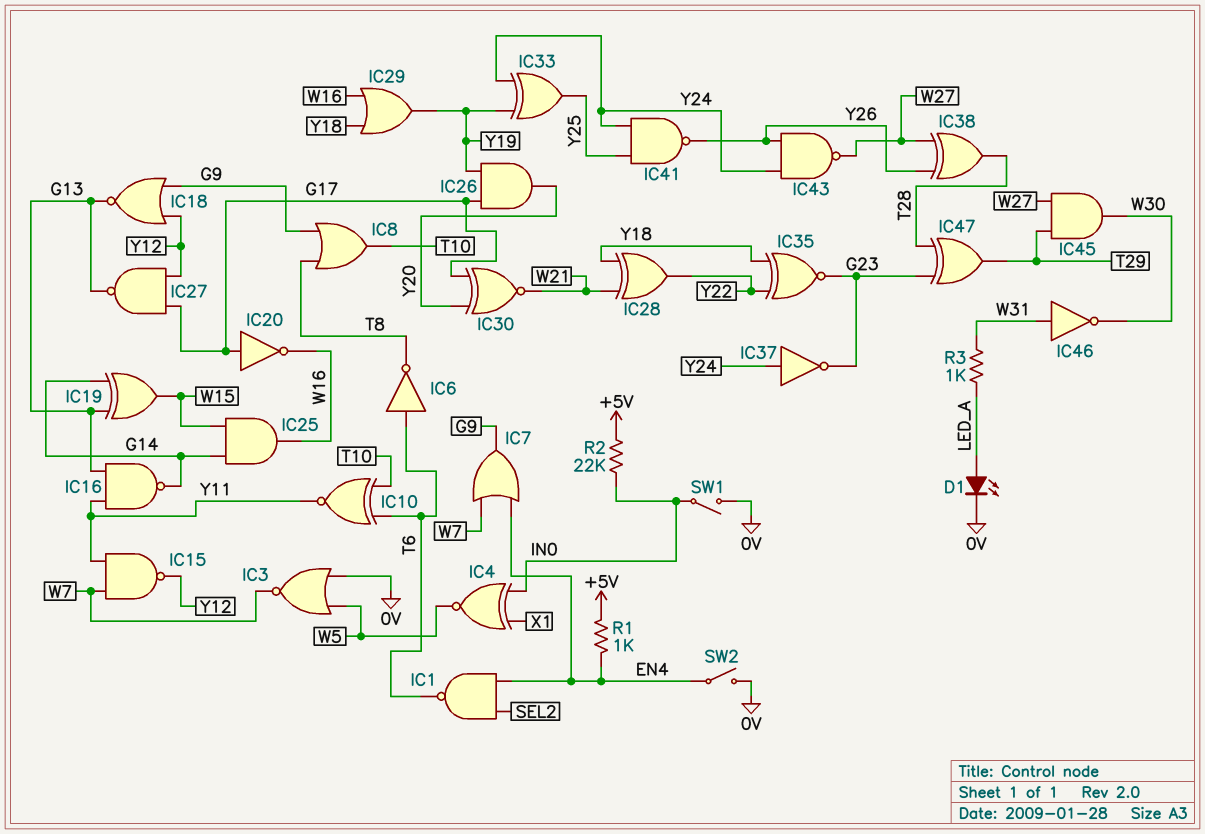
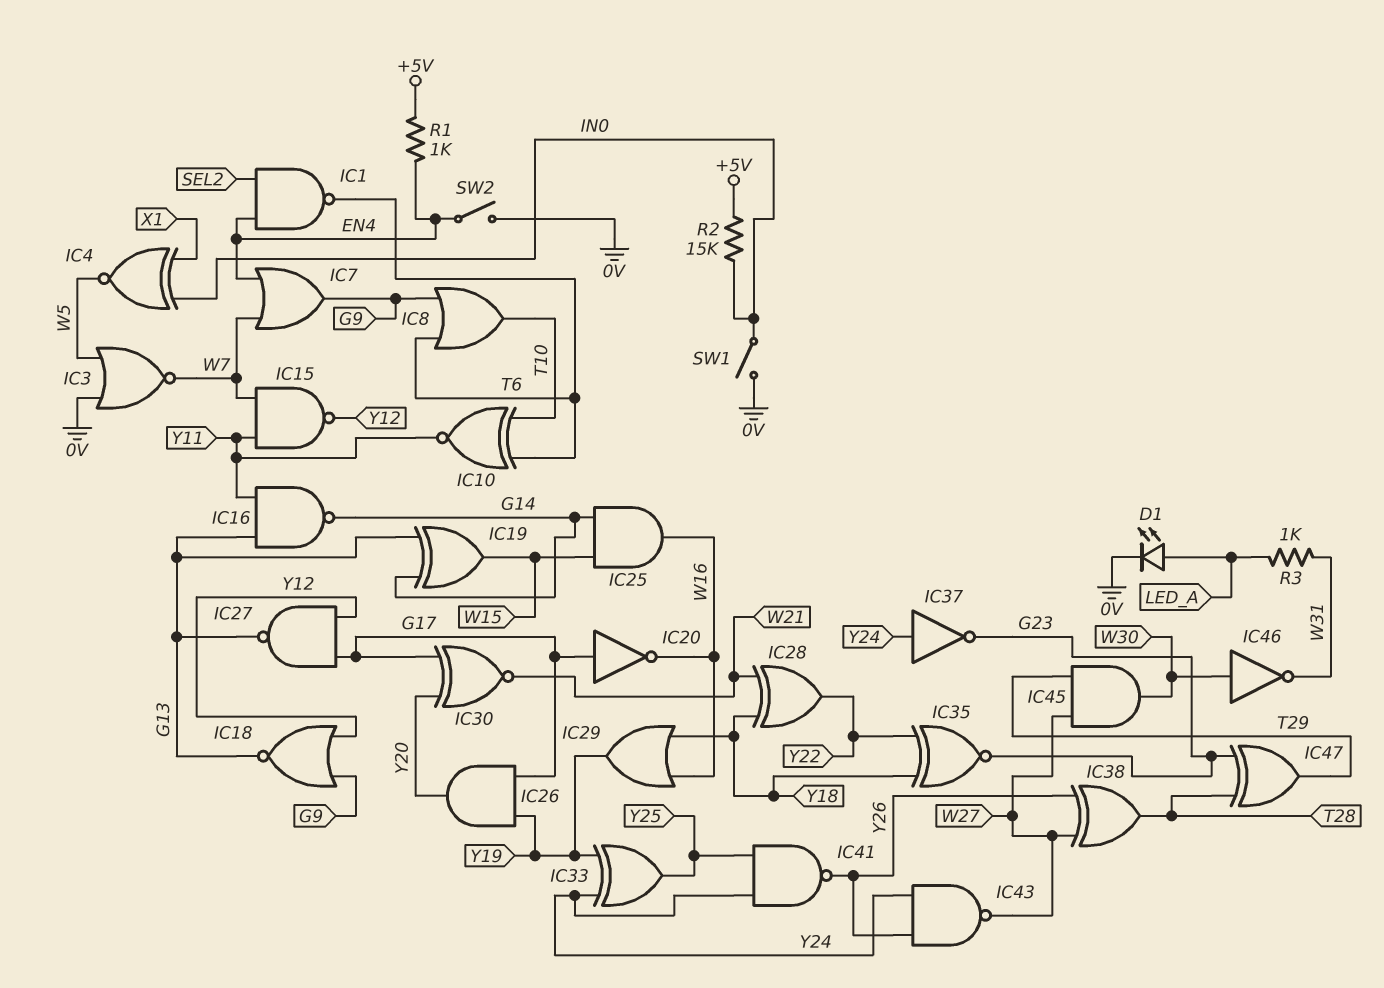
IC6: NOT (in T6, out T8) -> none
IC8: OR (in G9, in T8, out T10) -> OR (in G9, in T6, out T10)
IC46: NOT (in W31, out W30) -> NOT (in W30, out W31)
R2: 22k (+5V, IN0) -> 15k (+5V, IN0)

